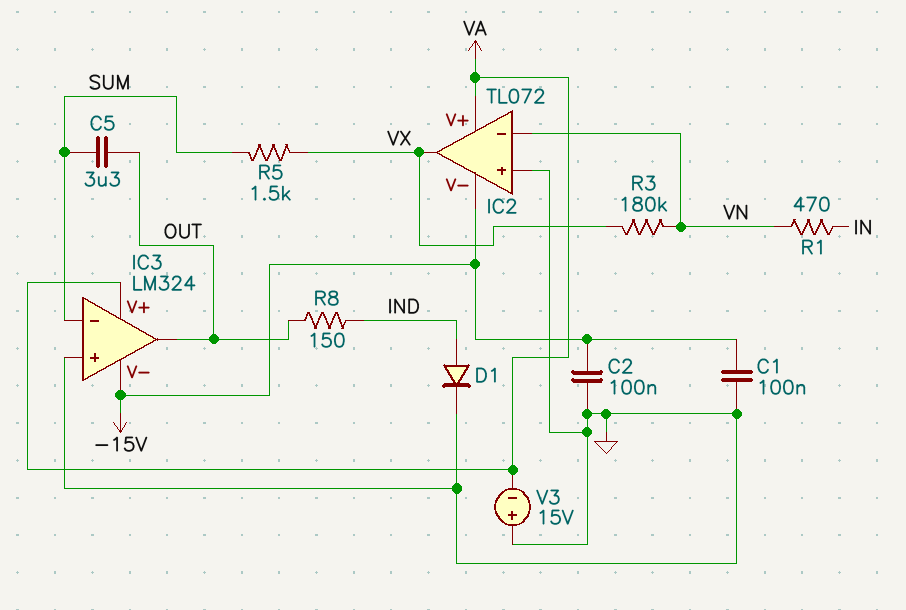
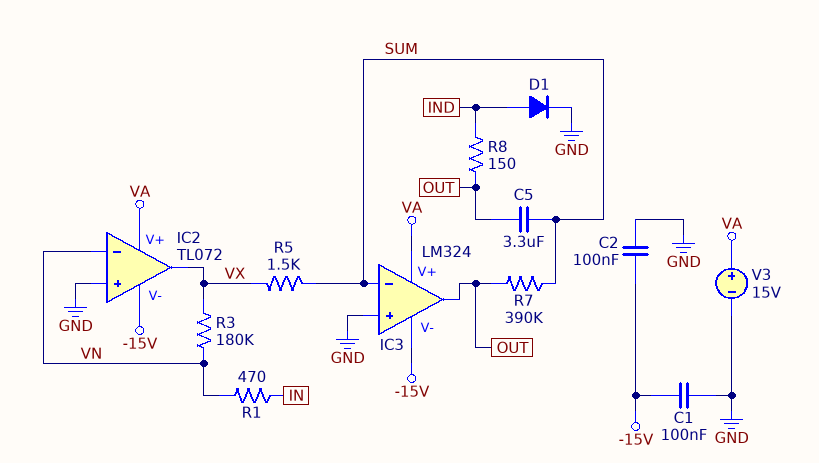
R7: none -> 390k (OUT, SUM)
V3: 15V (plus GND, minus VA) -> 15V (plus VA, minus GND)

